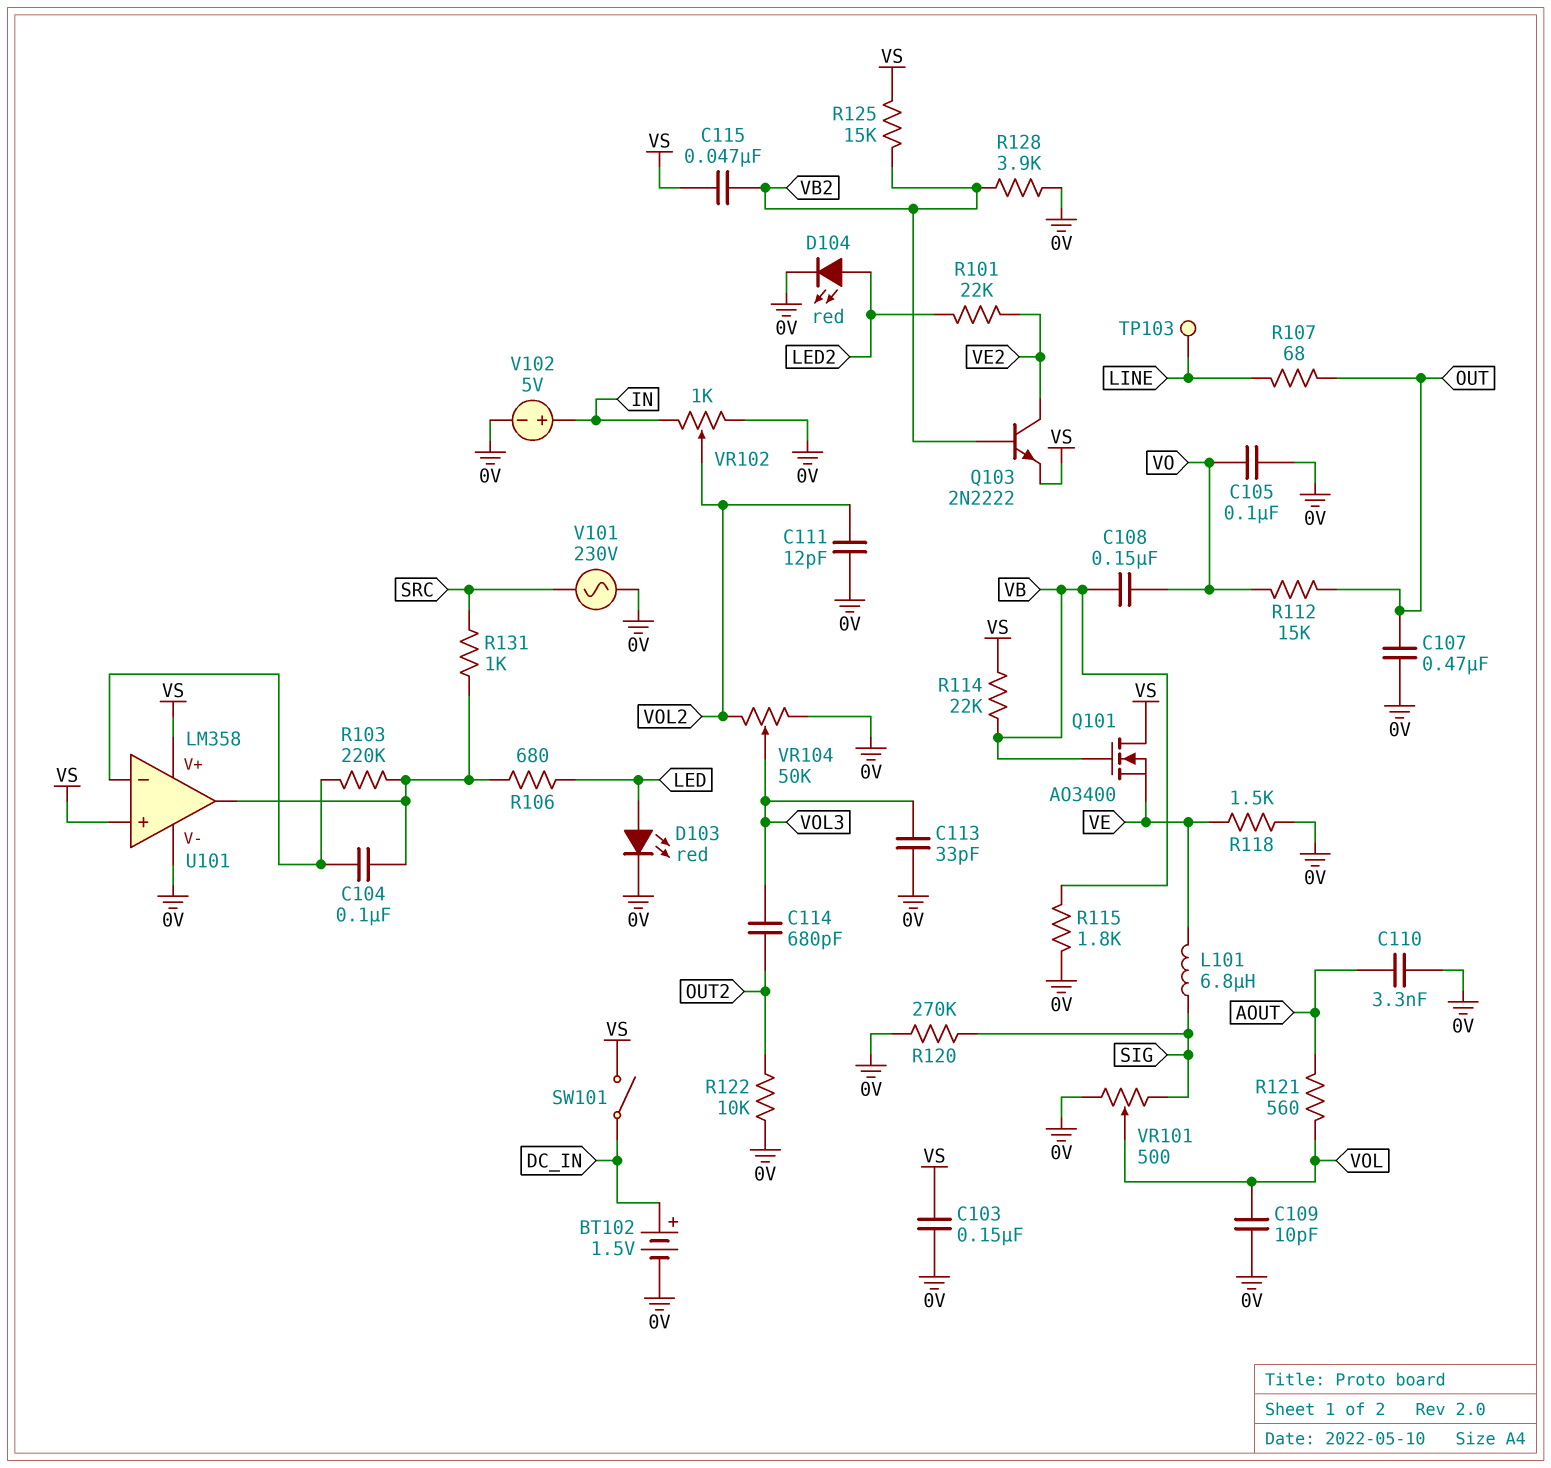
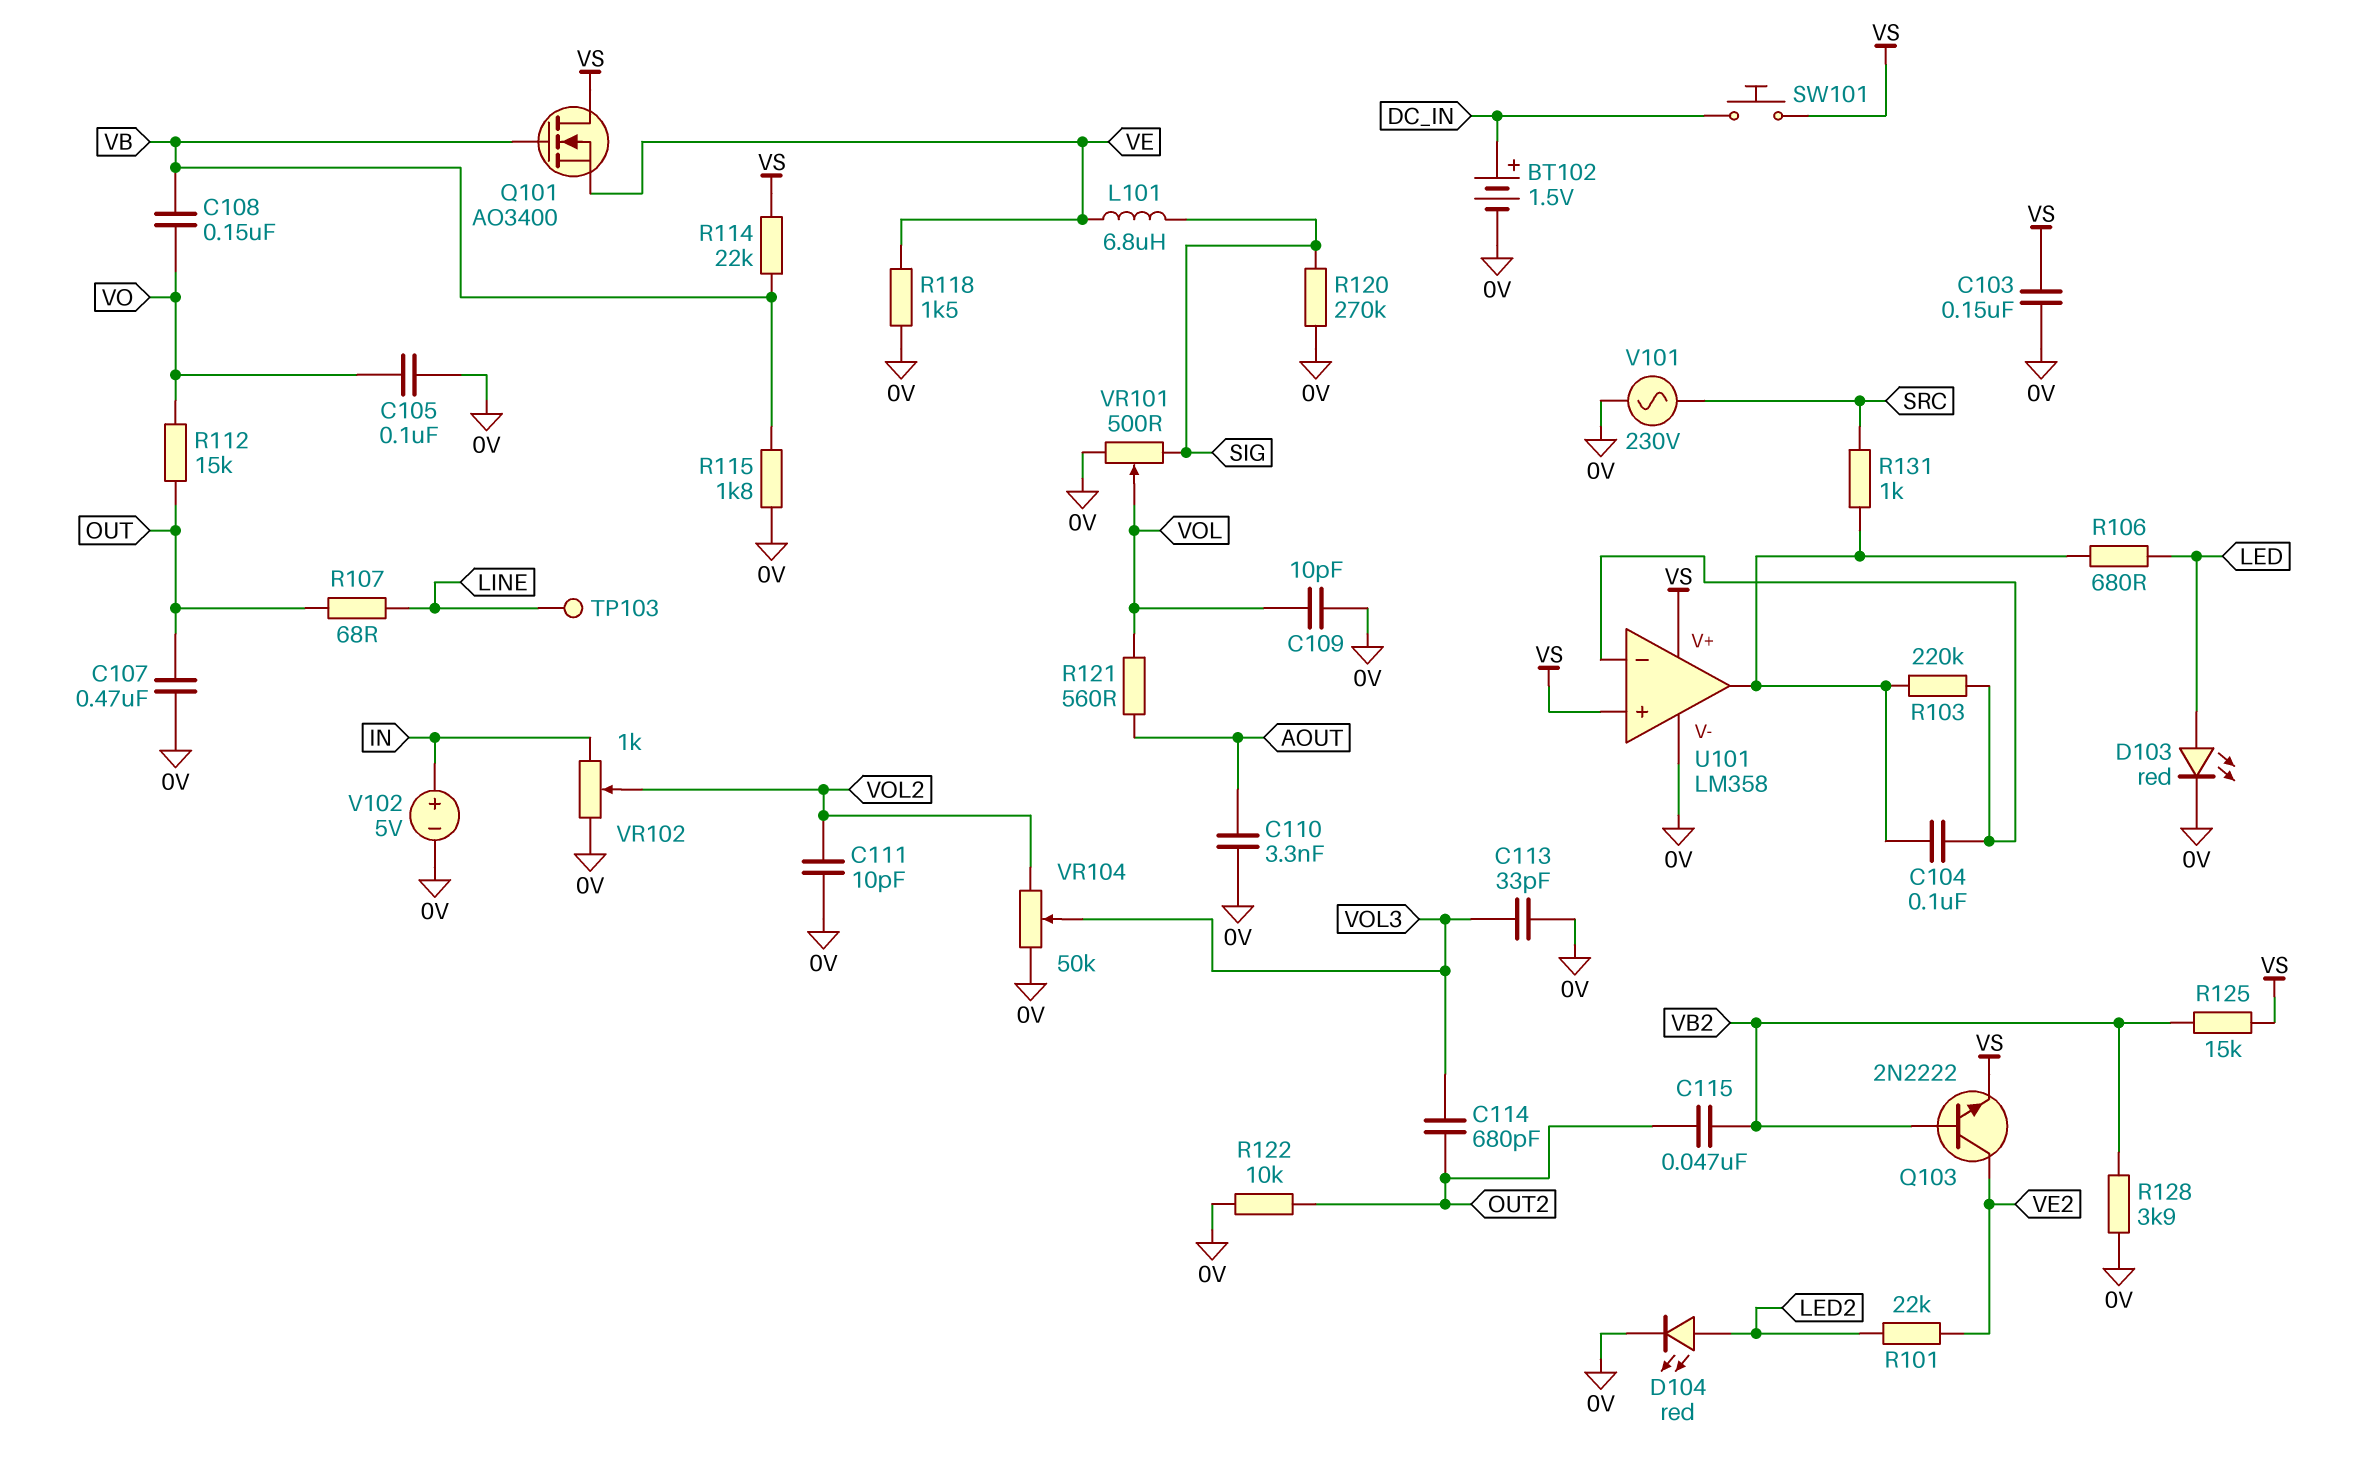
C111: 12pF (0V, VOL2) -> 10pF (0V, VOL2)
C115: 47nF (VB2, VS) -> 47nF (OUT2, VB2)
SW101: switch (DC_IN, VS) -> button (DC_IN, VS)

